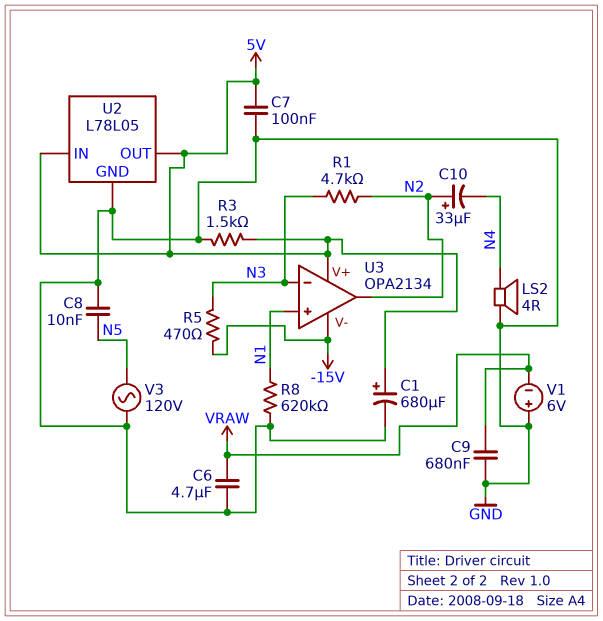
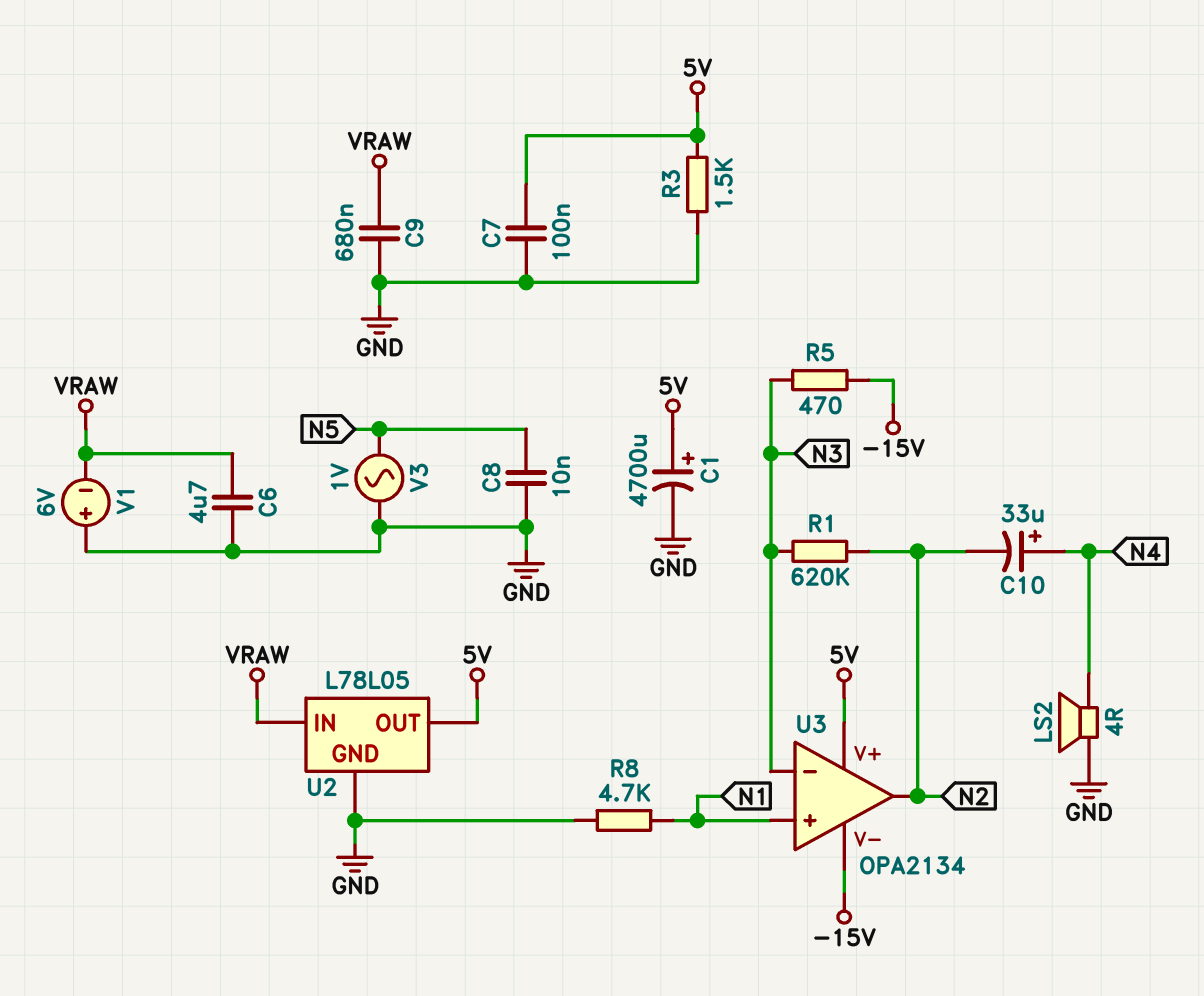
C1: 680uF (plus 5V, minus GND) -> 4700uF (plus 5V, minus GND)
C10: 33uF (plus N2, minus N4) -> 33uF (plus N4, minus N2)
R1: 4.7k (N2, N3) -> 620k (N2, N3)
R8: 620k (GND, N1) -> 4.7k (GND, N1)
U2 pin IN: 5V -> VRAW
V3: AC 120V (GND, N5) -> AC 1V (GND, N5)

